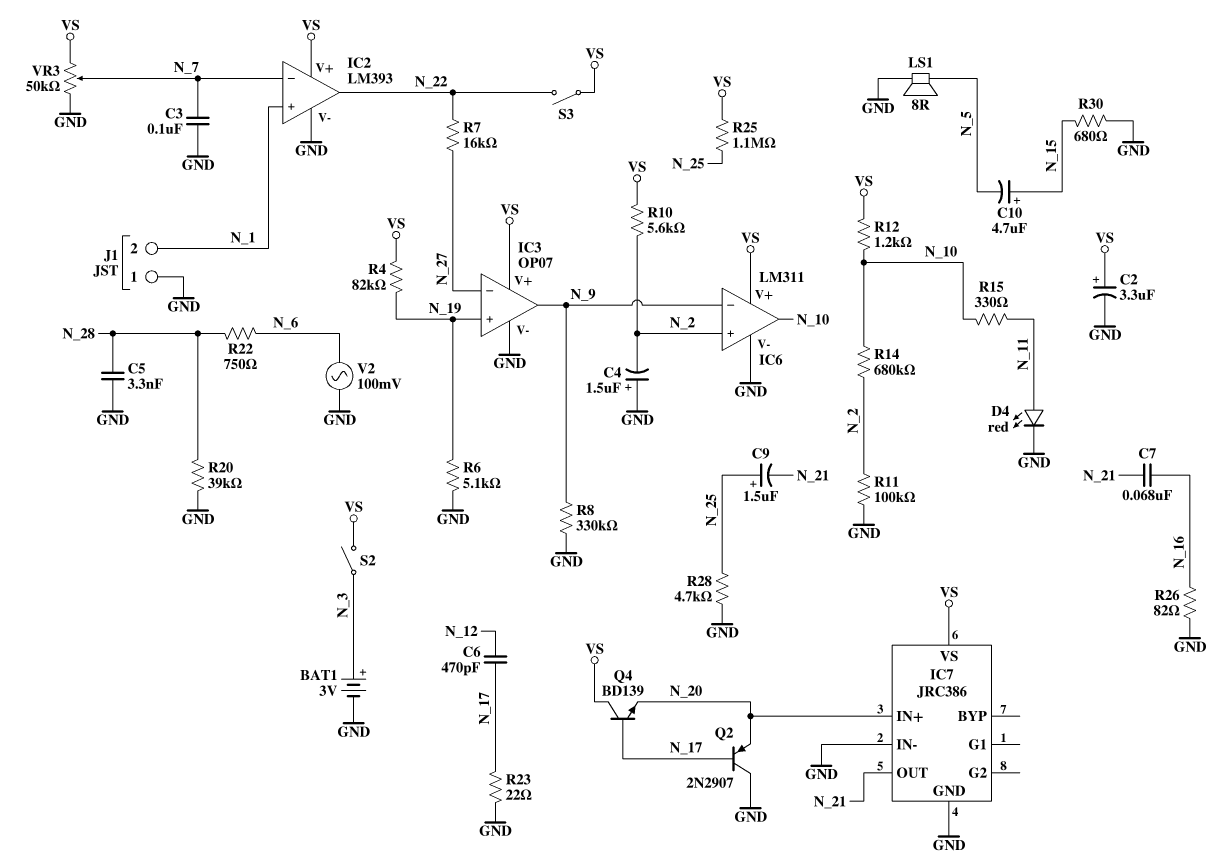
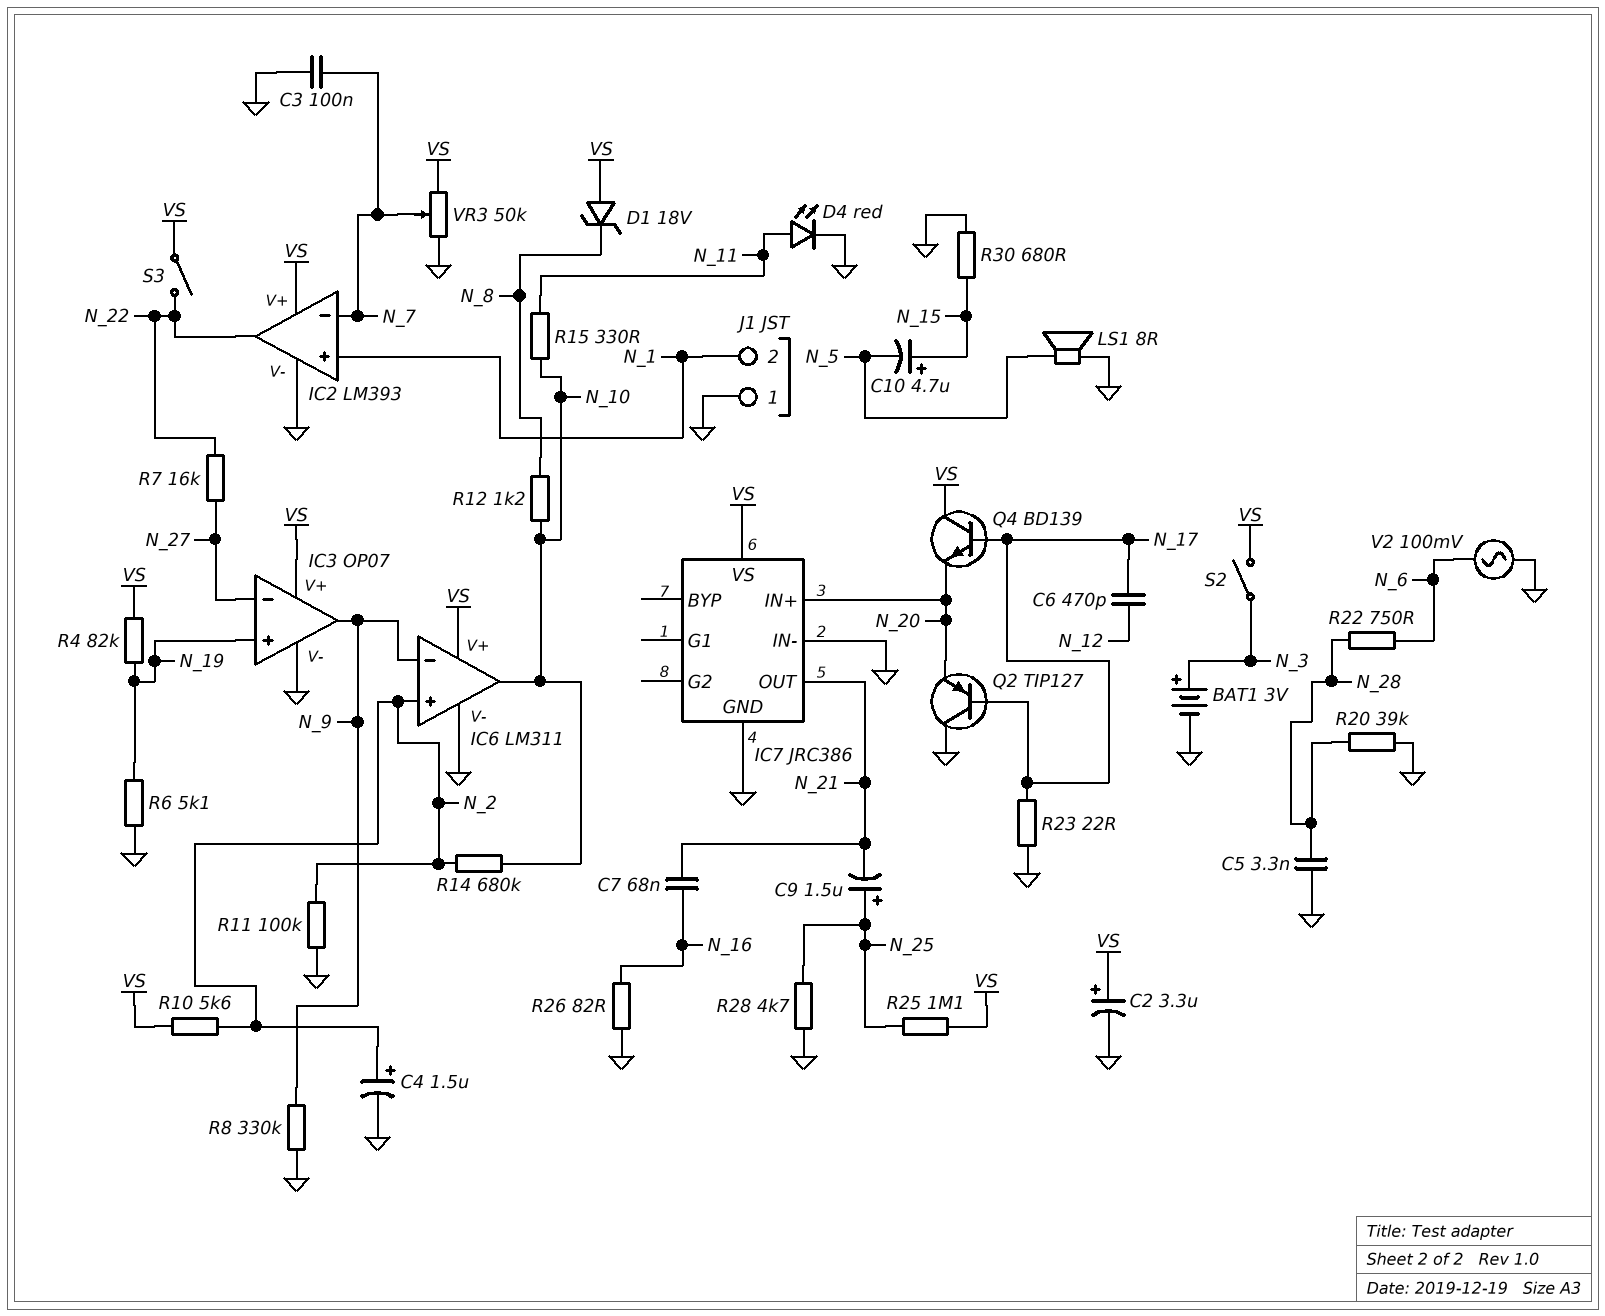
C4: 1.5uF (plus GND, minus N_2) -> 1.5uF (plus N_2, minus GND)
D1: none -> zener 18V (A VS, K N_8)
Q2: PNP 2N2907 (B N_17, C GND, E N_20) -> PNP TIP127 (B N_17, C GND, E N_20)
R12: 1.2k (N_10, VS) -> 1.2k (N_8, N_10)

